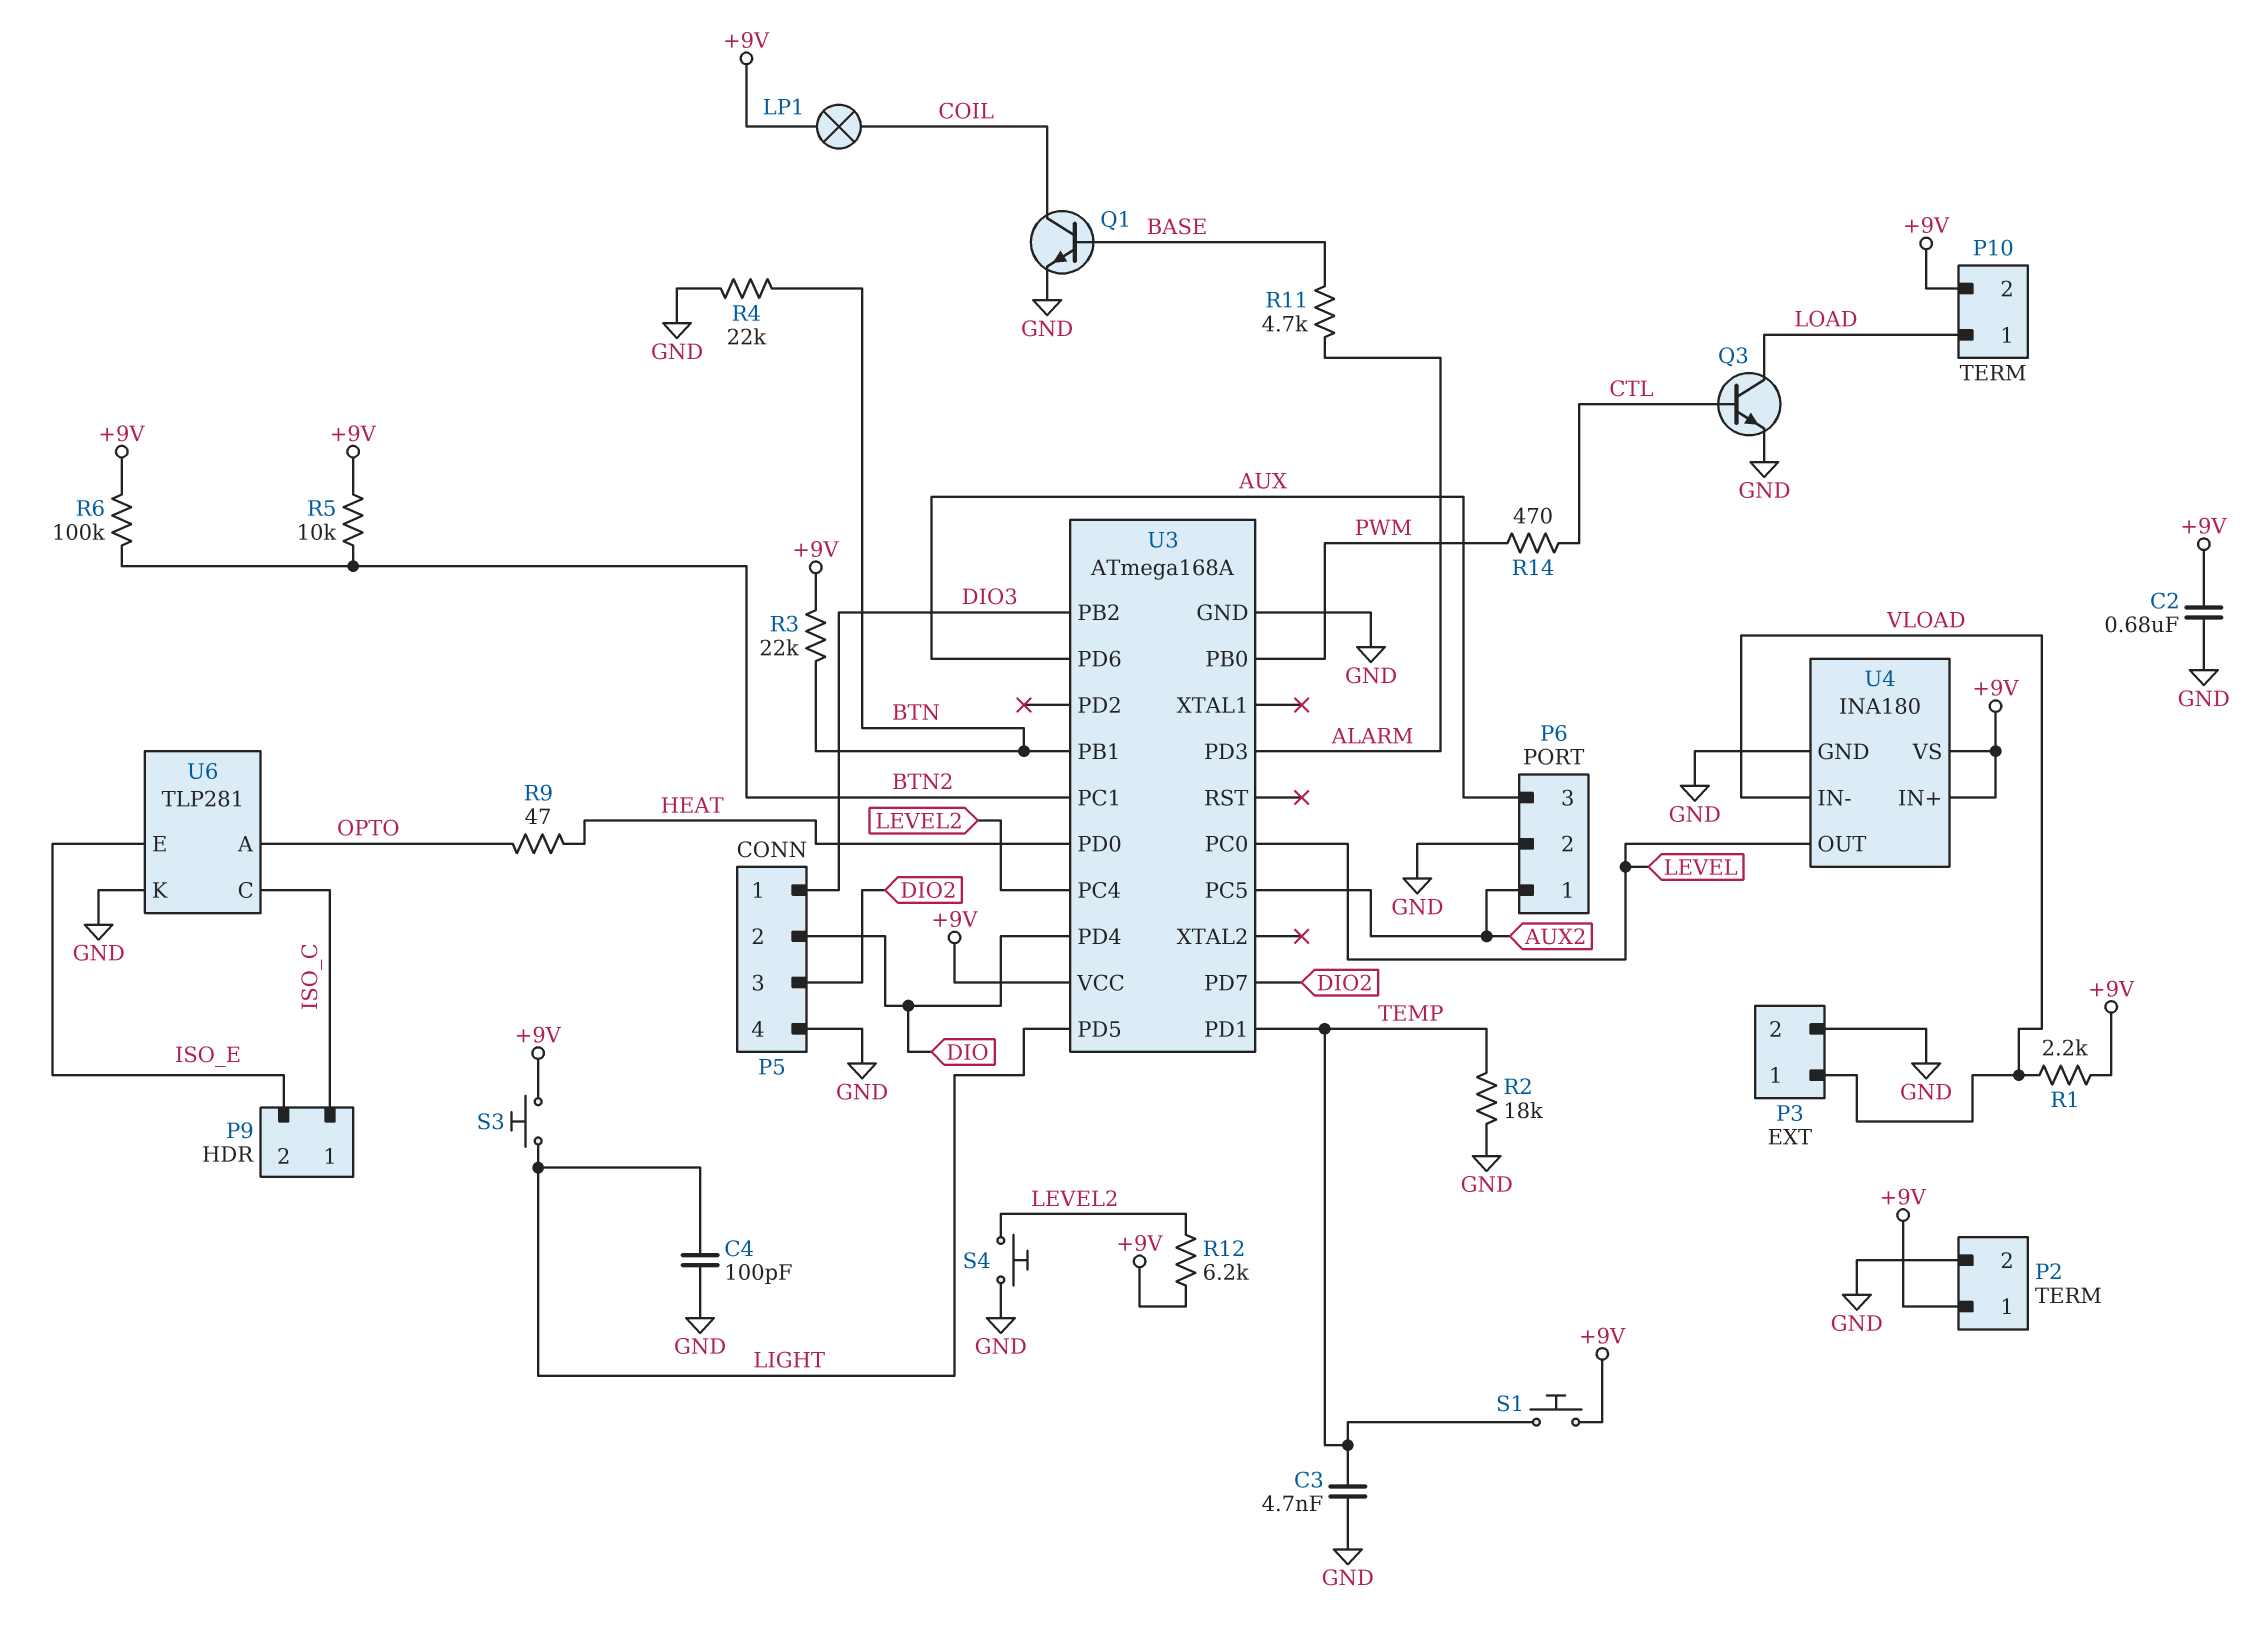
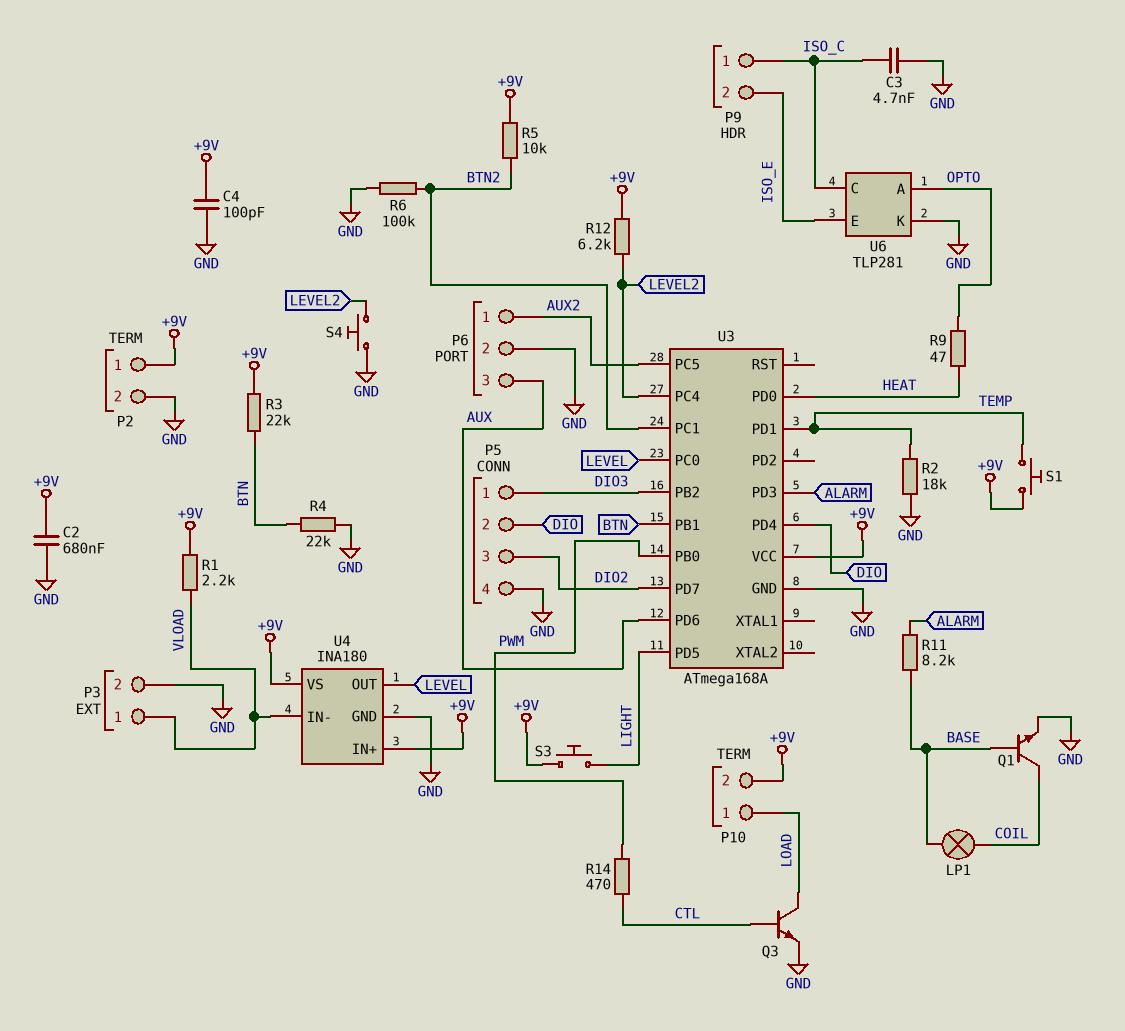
C3: 4.7nF (GND, TEMP) -> 4.7nF (GND, ISO_C)
C4: 100pF (GND, LIGHT) -> 100pF (+9V, GND)
LP1: lamp (+9V, COIL) -> lamp (BASE, COIL)
R6: 100k (+9V, BTN2) -> 100k (BTN2, GND)
R11: 4.7k (ALARM, BASE) -> 8.2k (ALARM, BASE)

